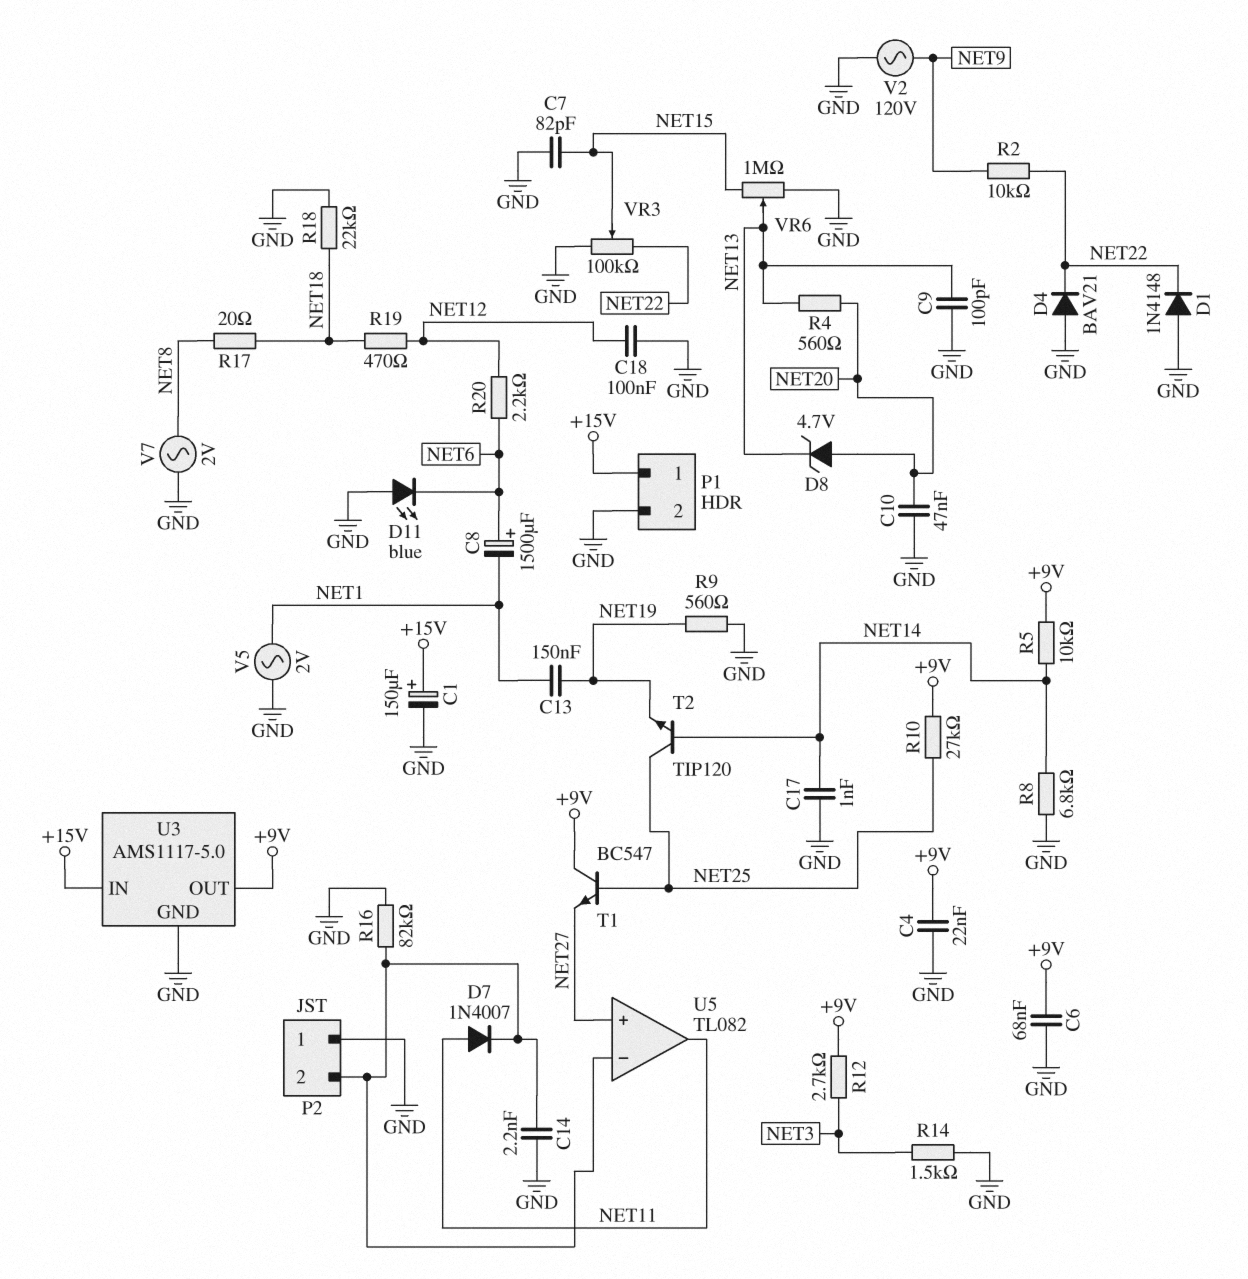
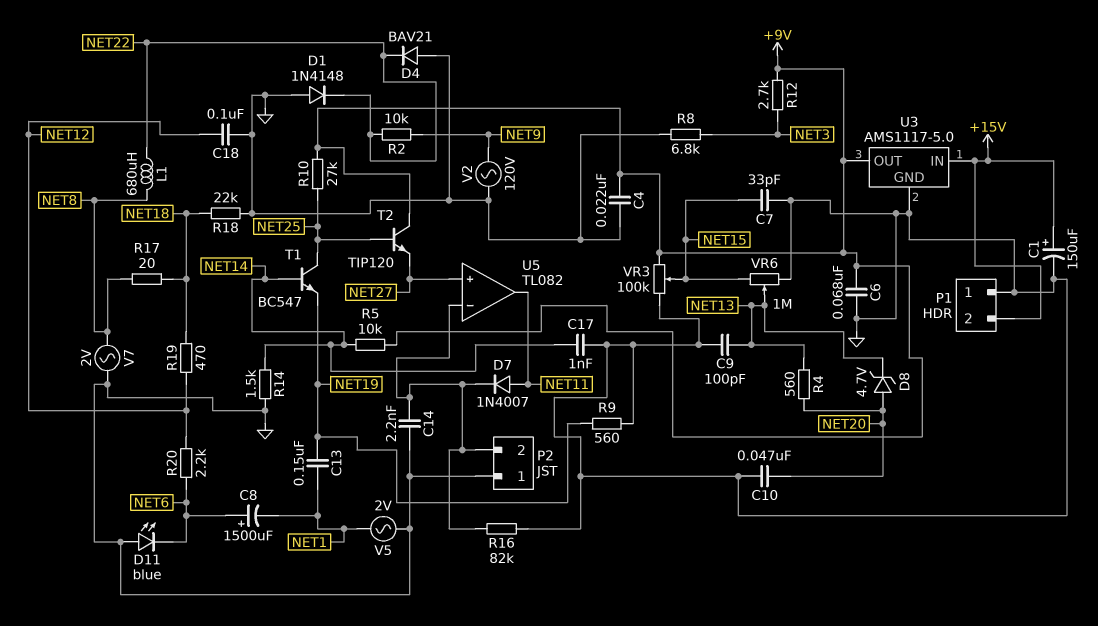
C7: 82pF (GND, NET15) -> 33pF (GND, NET15)
L1: none -> 680uH (NET8, NET22)
P1 pin 1: +15V -> GND
P1 pin 2: GND -> +15V
R8: 6.8k (GND, NET14) -> 6.8k (GND, NET3)
R14: 1.5k (GND, NET3) -> 1.5k (GND, NET14)
T1: NPN BC547 (B NET25, C +9V, E NET27) -> NPN BC547 (B NET14, C NET25, E NET19)
T2: NPN TIP120 (B NET14, C NET25, E NET19) -> NPN TIP120 (B NET25, C +9V, E NET27)
VR3: 100k (GND, NET22, wiper NET15) -> 100k (+9V, GND, wiper NET15)

